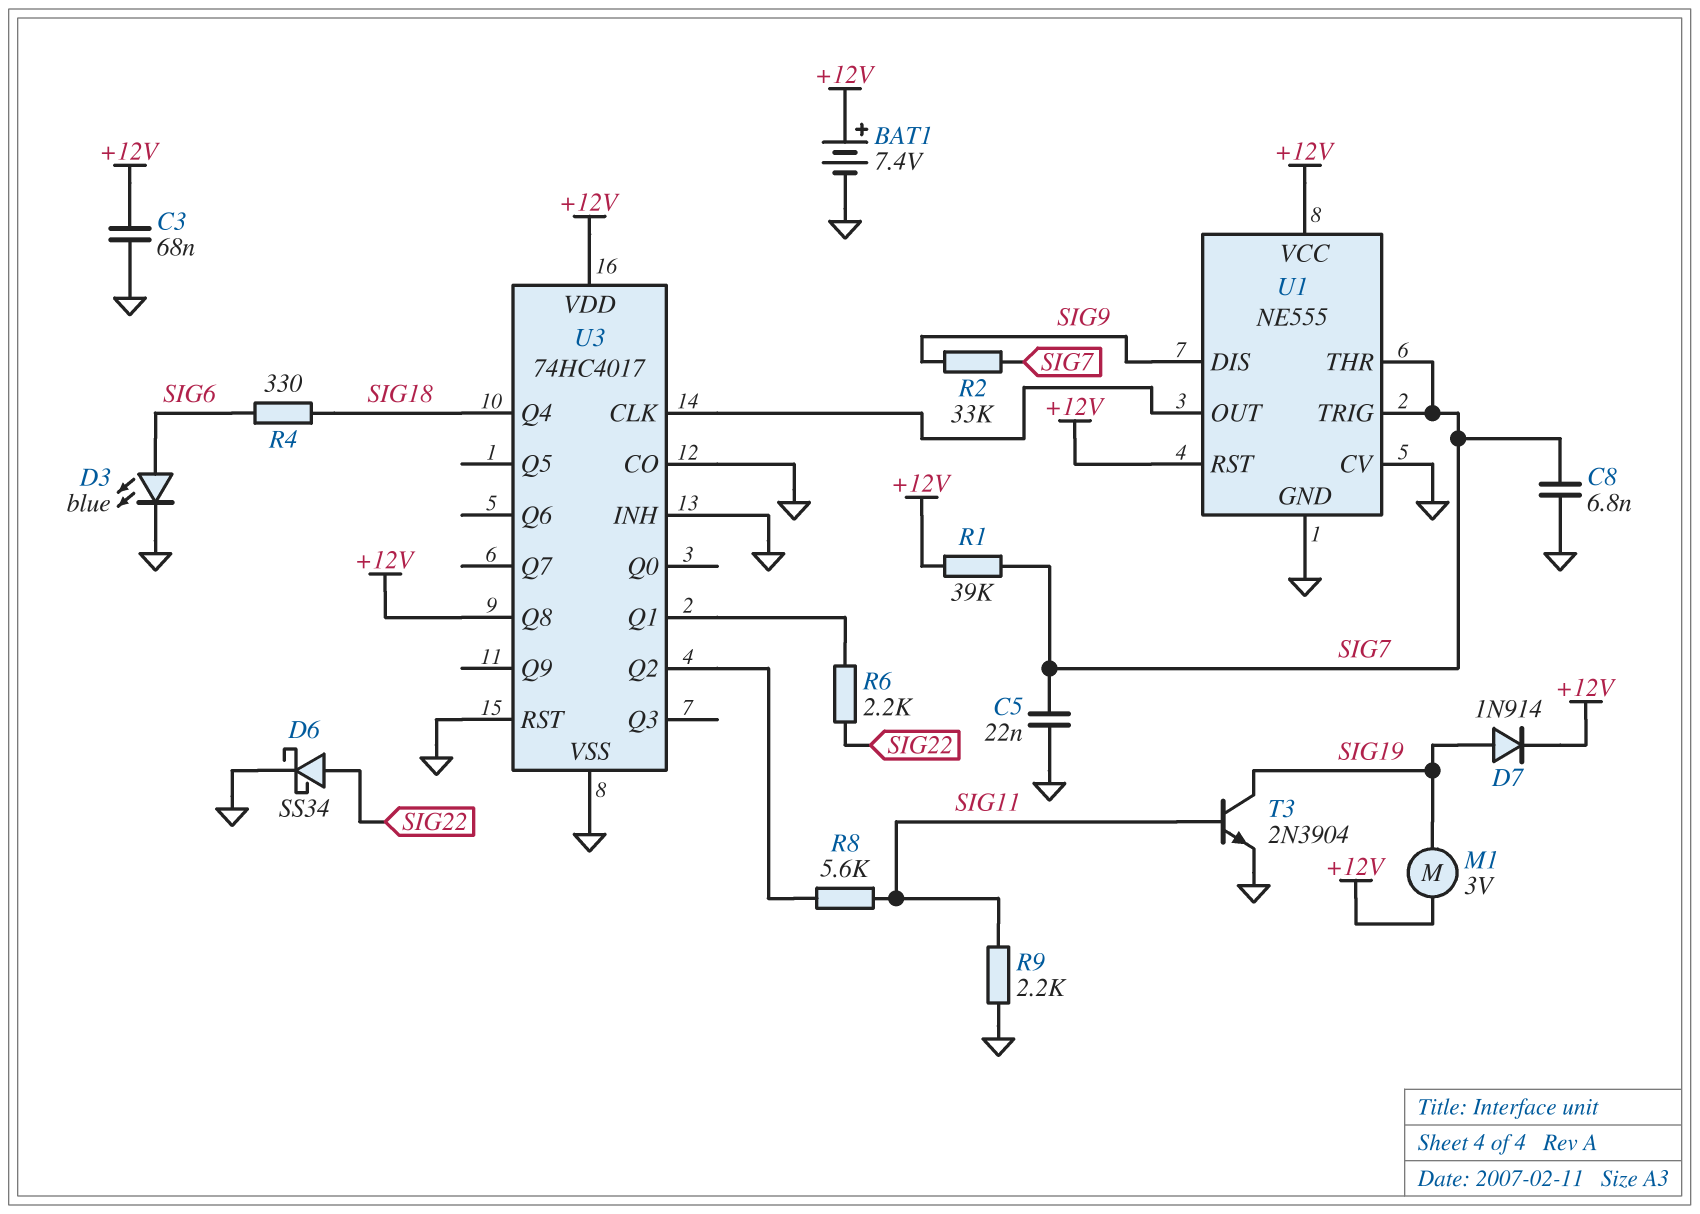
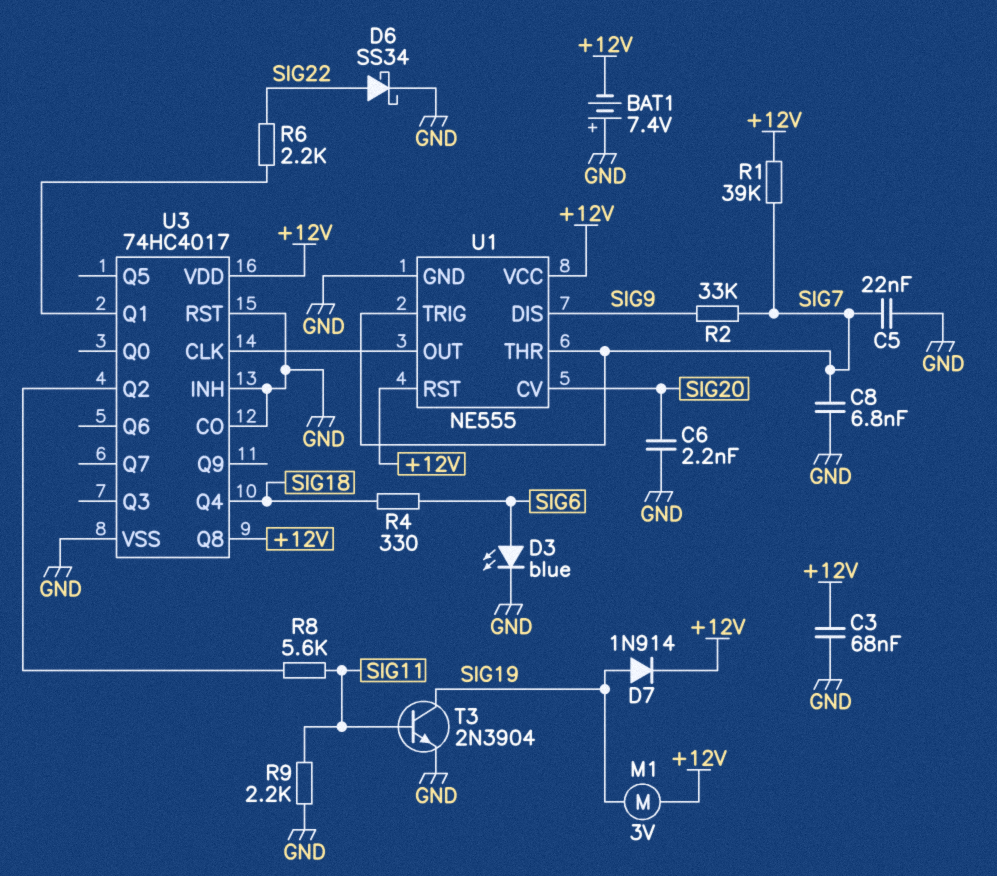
BAT1: 7.4V (plus +12V, minus GND) -> 7.4V (plus GND, minus +12V)
C6: none -> 2.2nF (GND, SIG20)
U1 pin CV: GND -> SIG20

